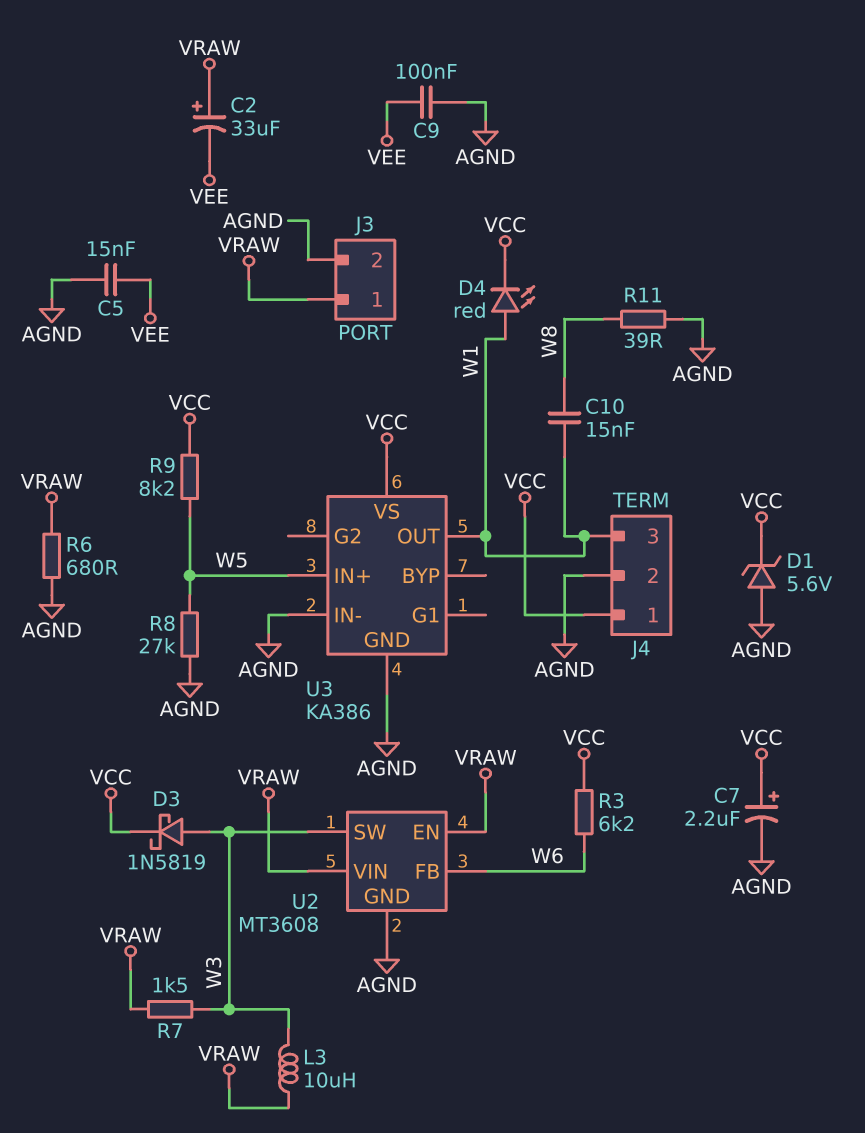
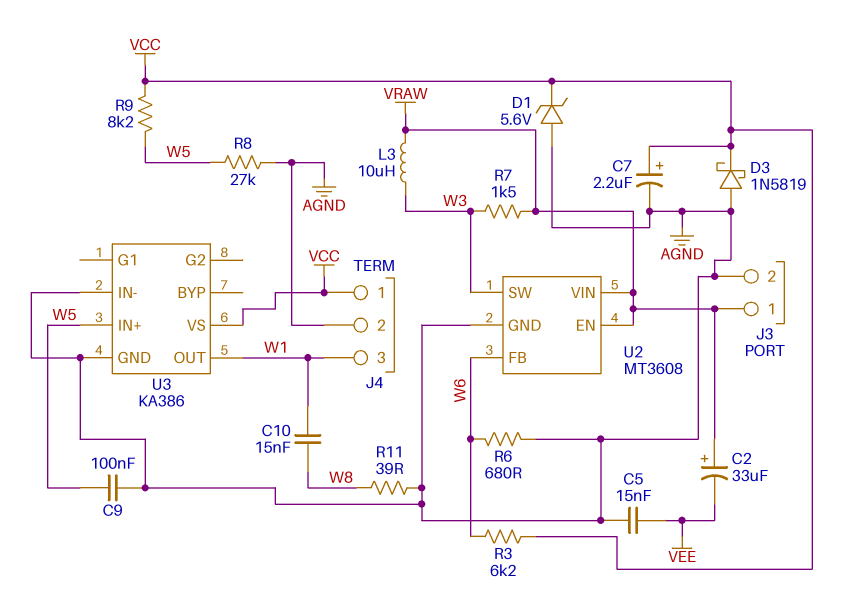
C9: 100nF (AGND, VEE) -> 100nF (AGND, W5)
D3: schottky 1N5819 (A W3, K VCC) -> schottky 1N5819 (A AGND, K VCC)
D4: LED red (A W1, K VCC) -> none
R6: 680 (AGND, VRAW) -> 680 (AGND, W6)

